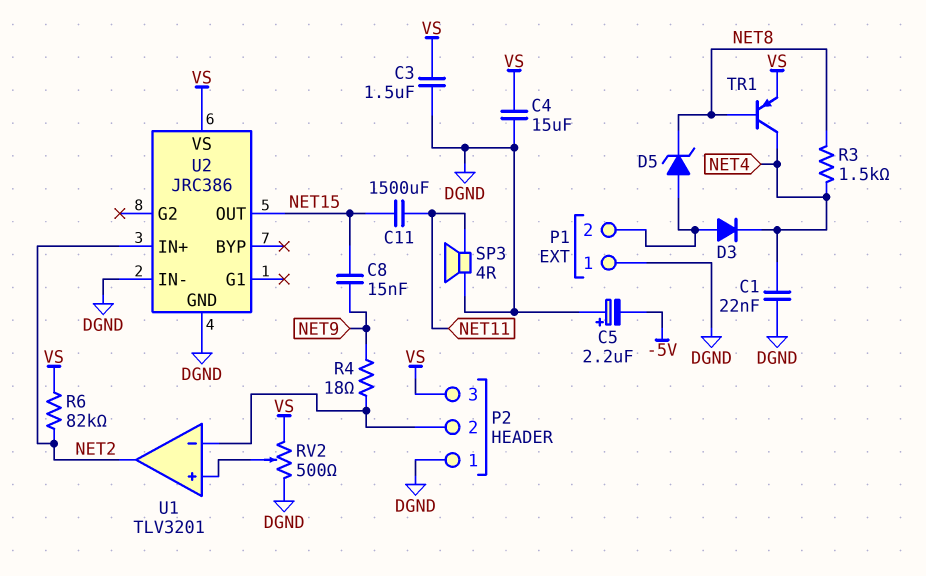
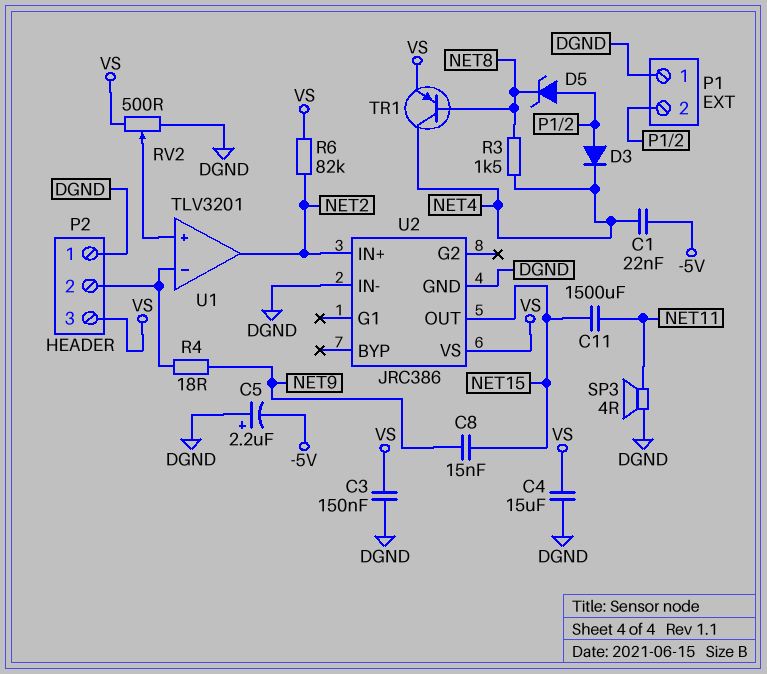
C1: 22nF (DGND, NET4) -> 22nF (-5V, NET4)
C3: 1.5uF (DGND, VS) -> 150nF (DGND, VS)

